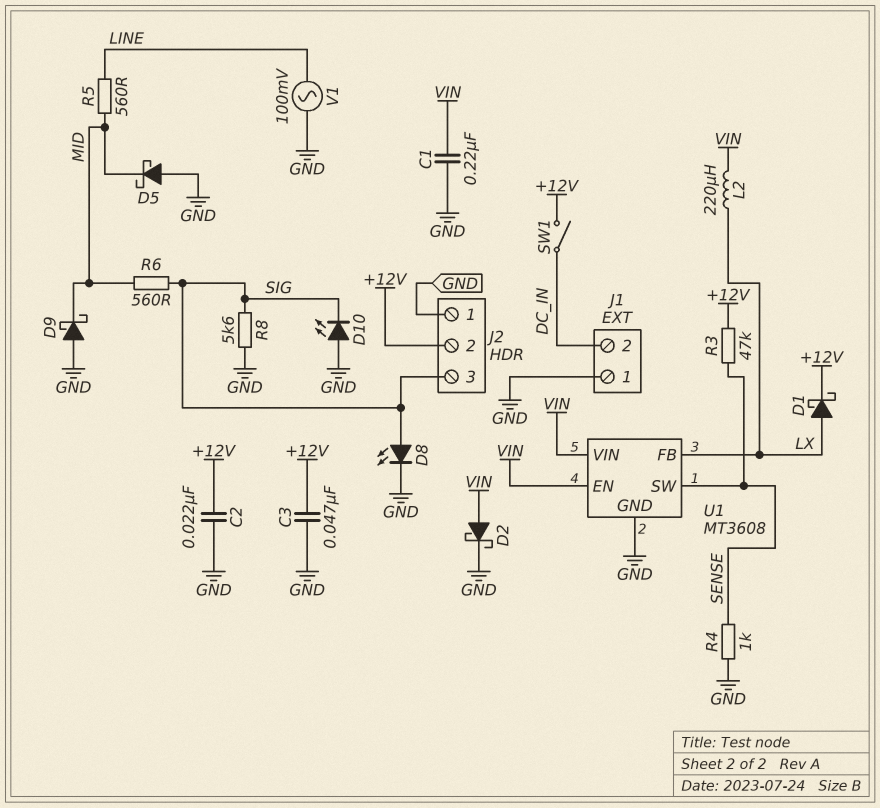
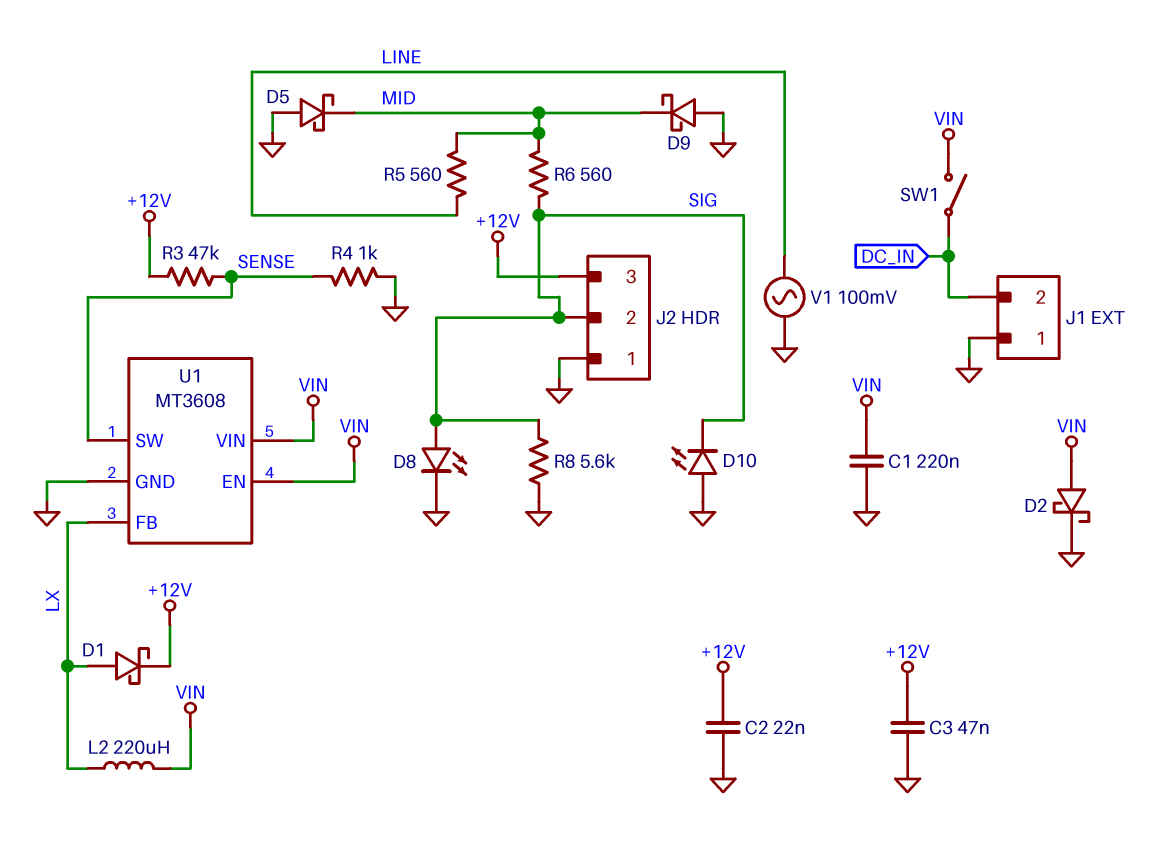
J2 pin 2: +12V -> SIG
J2 pin 3: SIG -> +12V
SW1: switch (+12V, DC_IN) -> switch (DC_IN, VIN)

